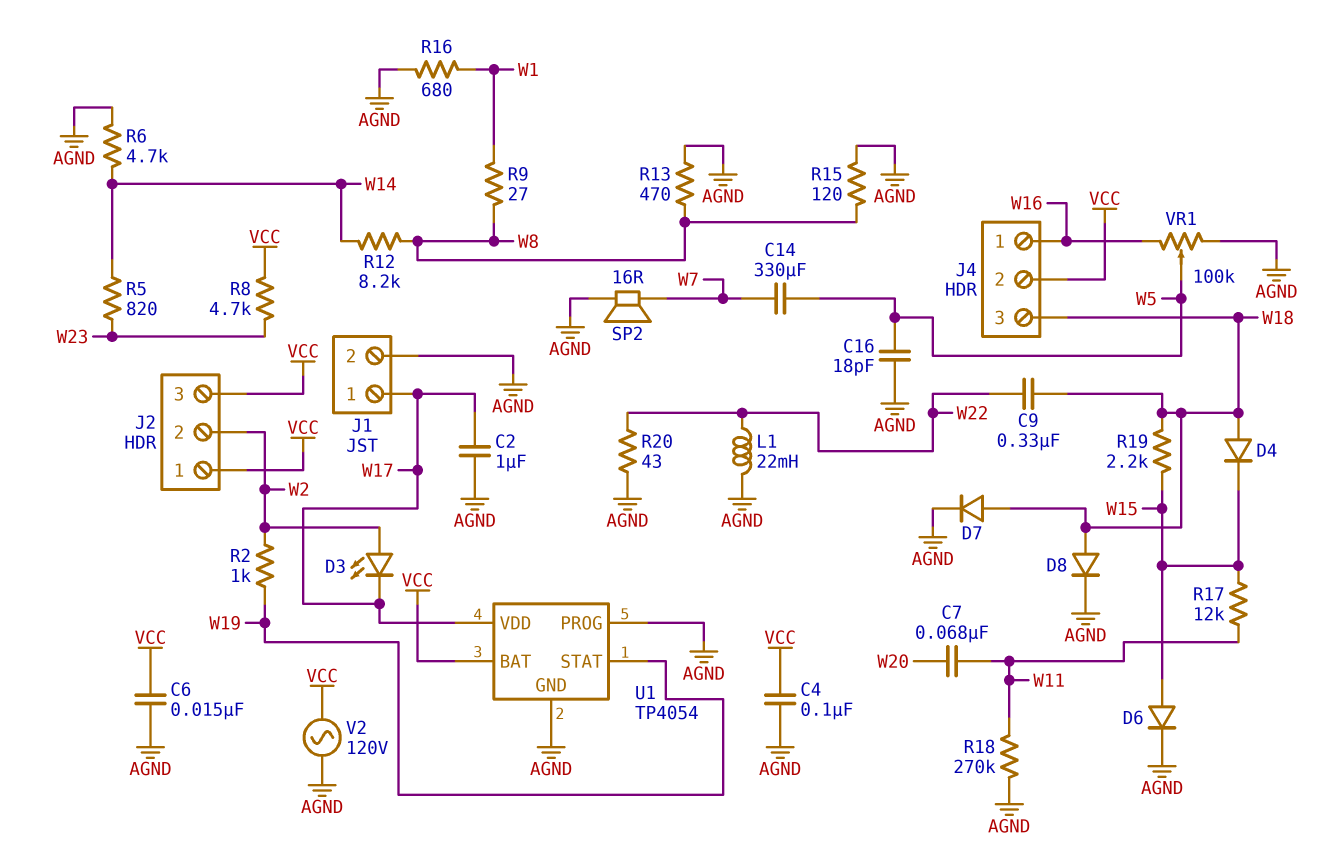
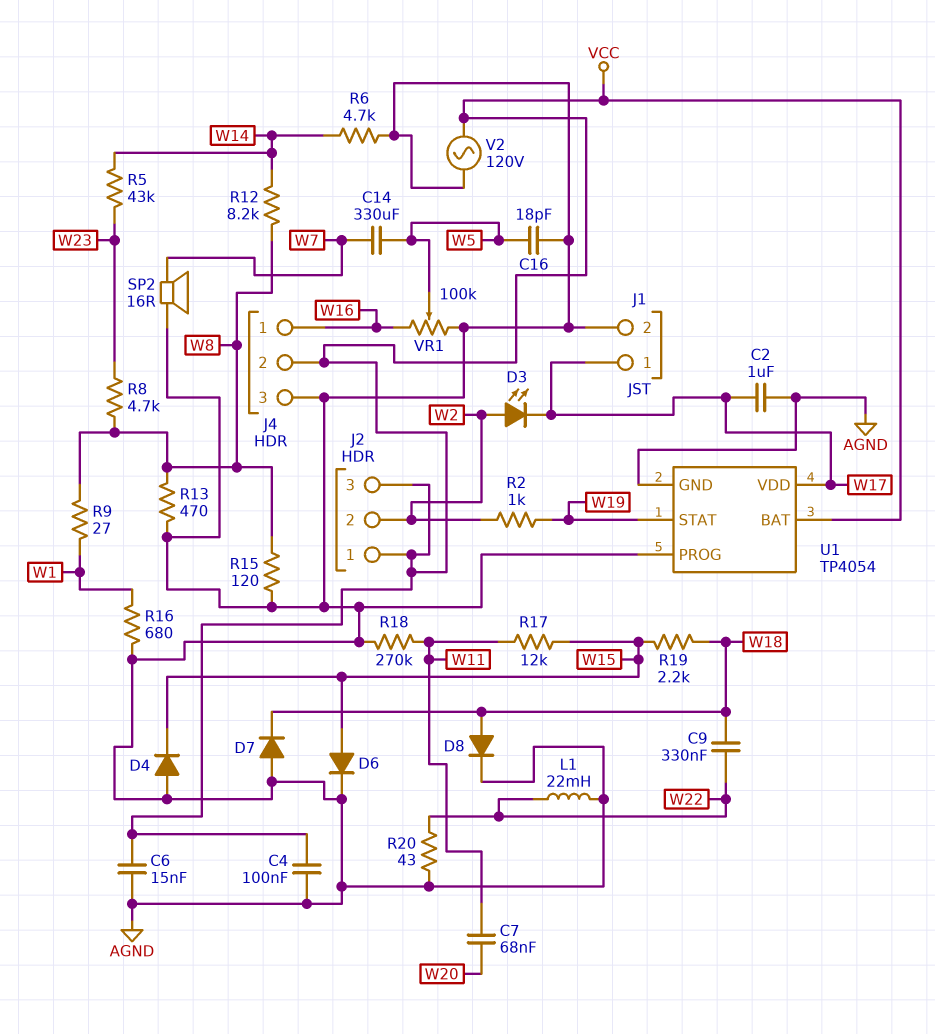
D4: diode (A W18, K W15) -> diode (A AGND, K W15)
D7: diode (A W18, K AGND) -> diode (A AGND, K W18)
J4 pin 3: W18 -> AGND
R5: 820 (W14, W23) -> 43k (W14, W23)
R8: 4.7k (VCC, W23) -> 4.7k (W8, W23)

